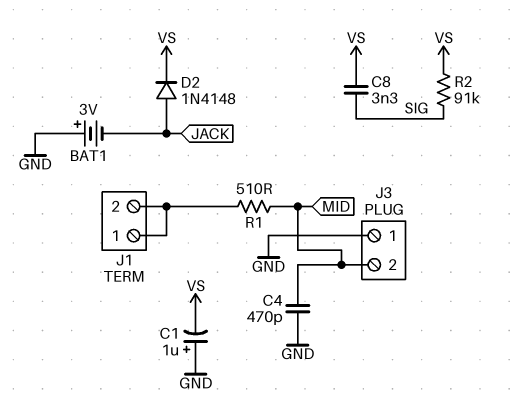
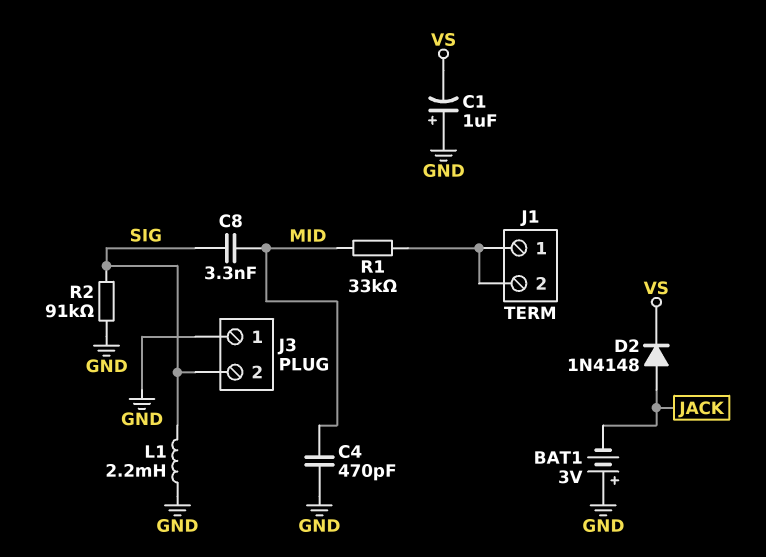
C8: 3.3nF (SIG, VS) -> 3.3nF (MID, SIG)
J3 pin 2: MID -> SIG
L1: none -> 2.2mH (GND, SIG)
R1: 510 (J1/1, MID) -> 33k (J1/1, MID)
R2: 91k (SIG, VS) -> 91k (GND, SIG)

